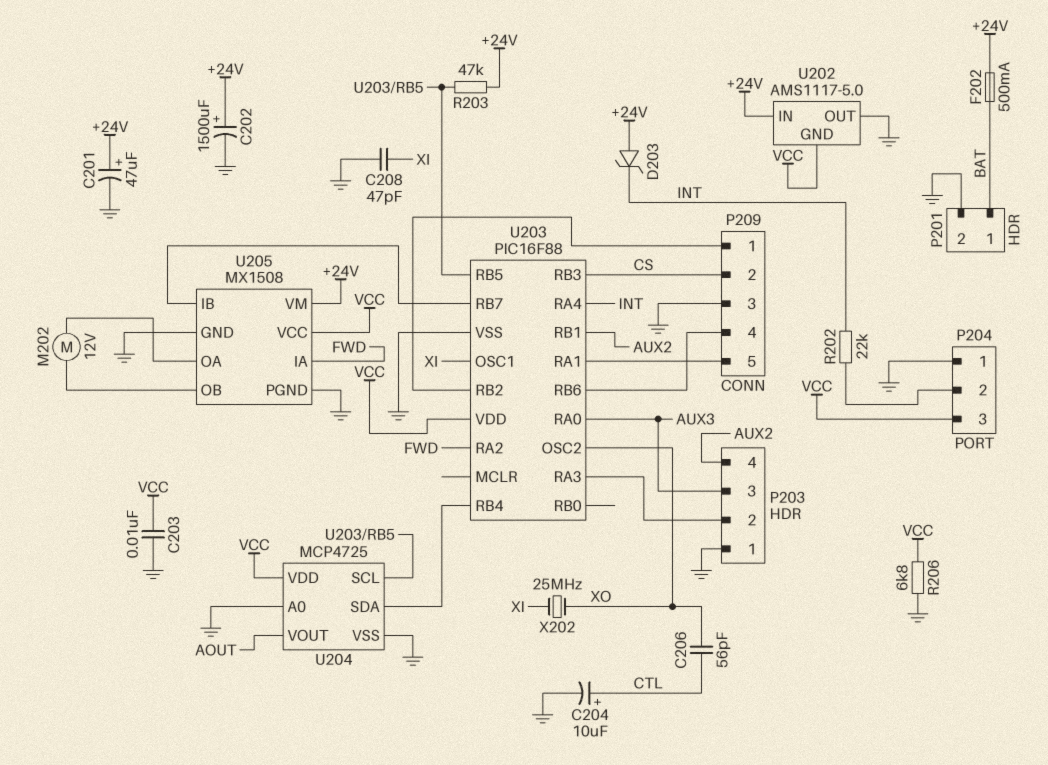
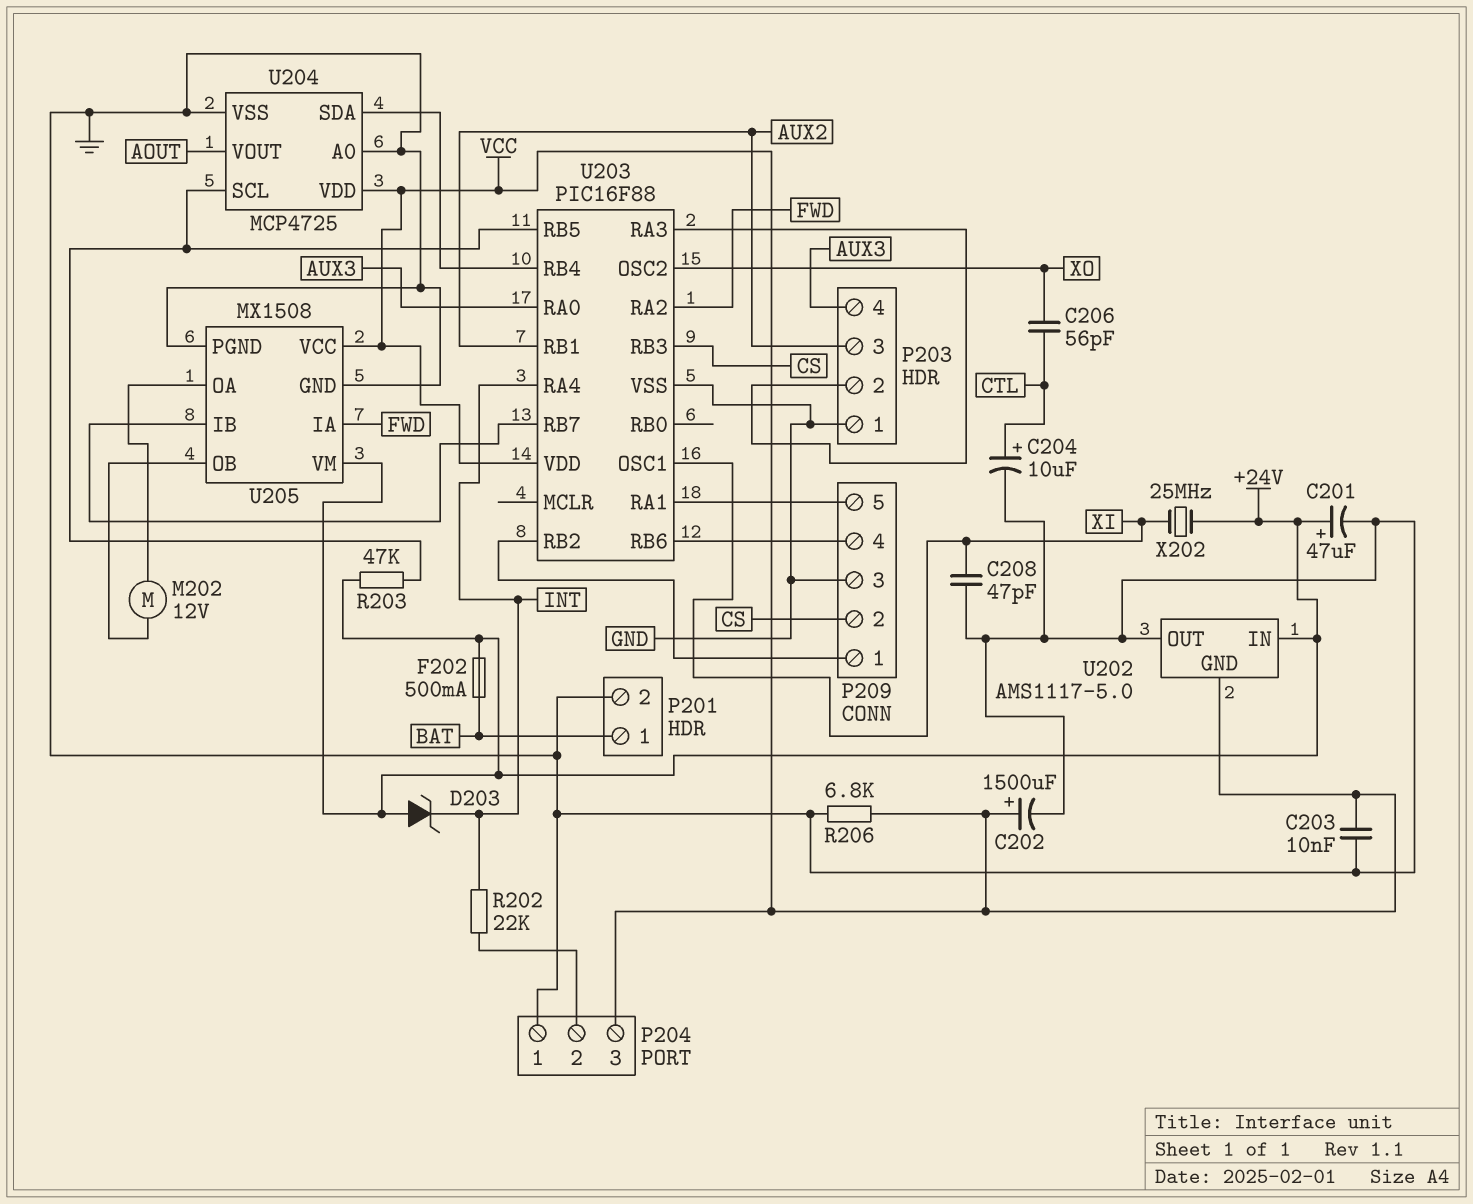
C202: 1500uF (plus +24V, minus GND) -> 1500uF (plus VCC, minus GND)
P203 pin 3: AUX3 -> AUX2
P203 pin 4: AUX2 -> AUX3
X202: 25MHz (XI, XO) -> 25MHz (+24V, XI)

